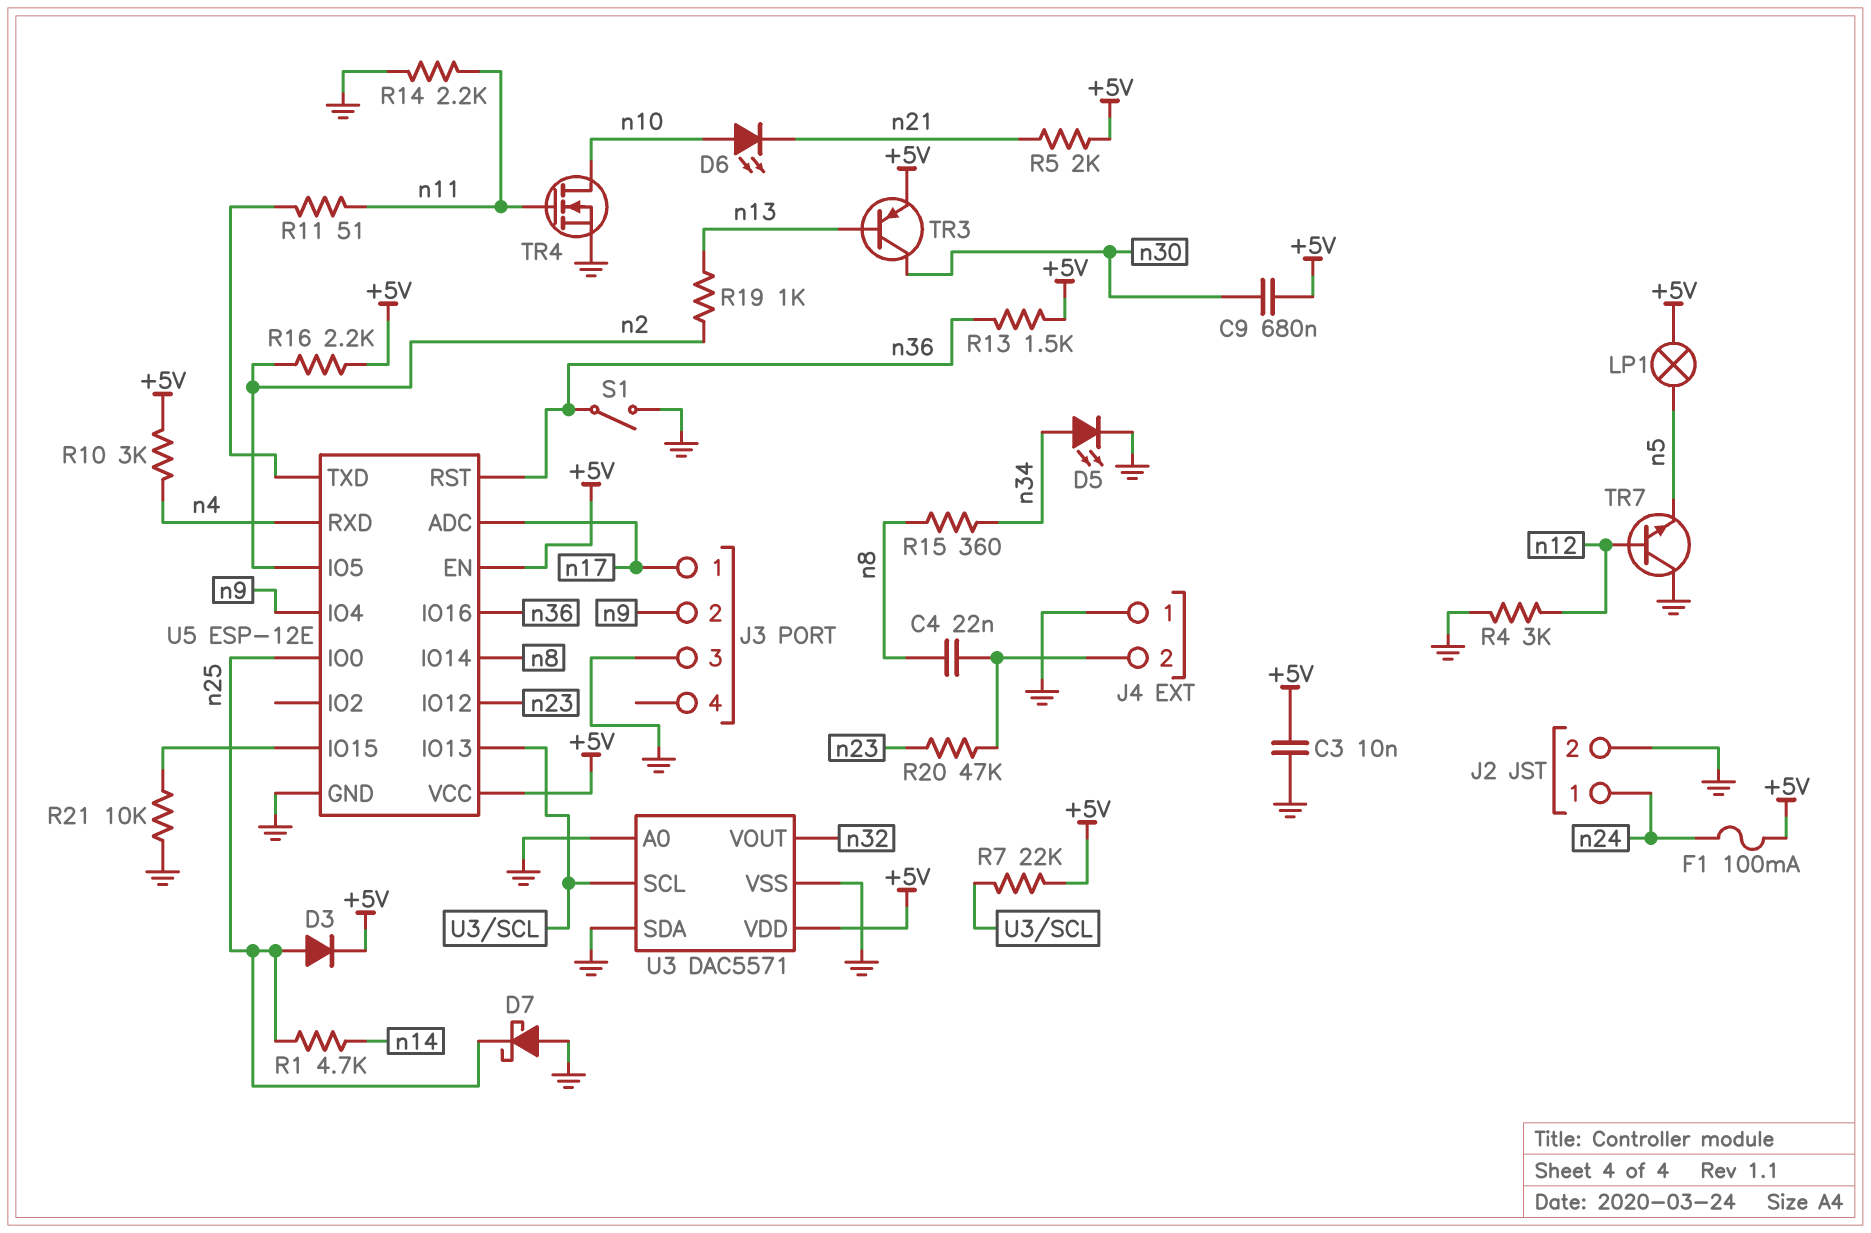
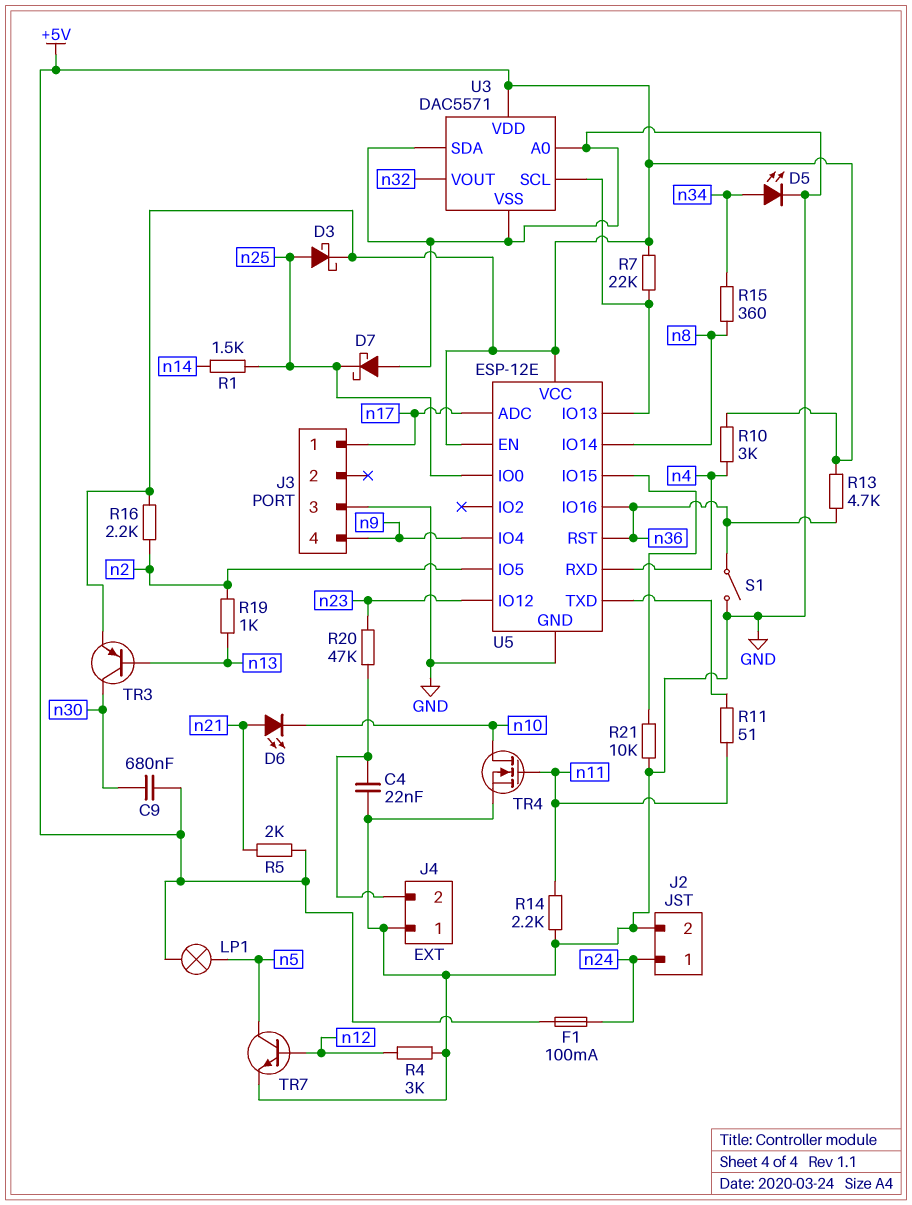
C3: 10nF (+5V, GND) -> none
C4: 22nF (J4/2, n8) -> 22nF (GND, J4/2)
D3: diode (A n25, K +5V) -> schottky (A n25, K +5V)
D6: LED (A n10, K n21) -> LED (A n21, K n10)
J3 pin 2: n9 -> none
J3 pin 4: none -> n9
R1: 4.7k (n14, n25) -> 1.5k (n14, n25)
R13: 1.5k (+5V, n36) -> 4.7k (+5V, n36)
TR7: NPN (B n12, C GND, E n5) -> NPN (B n12, C n5, E GND)

